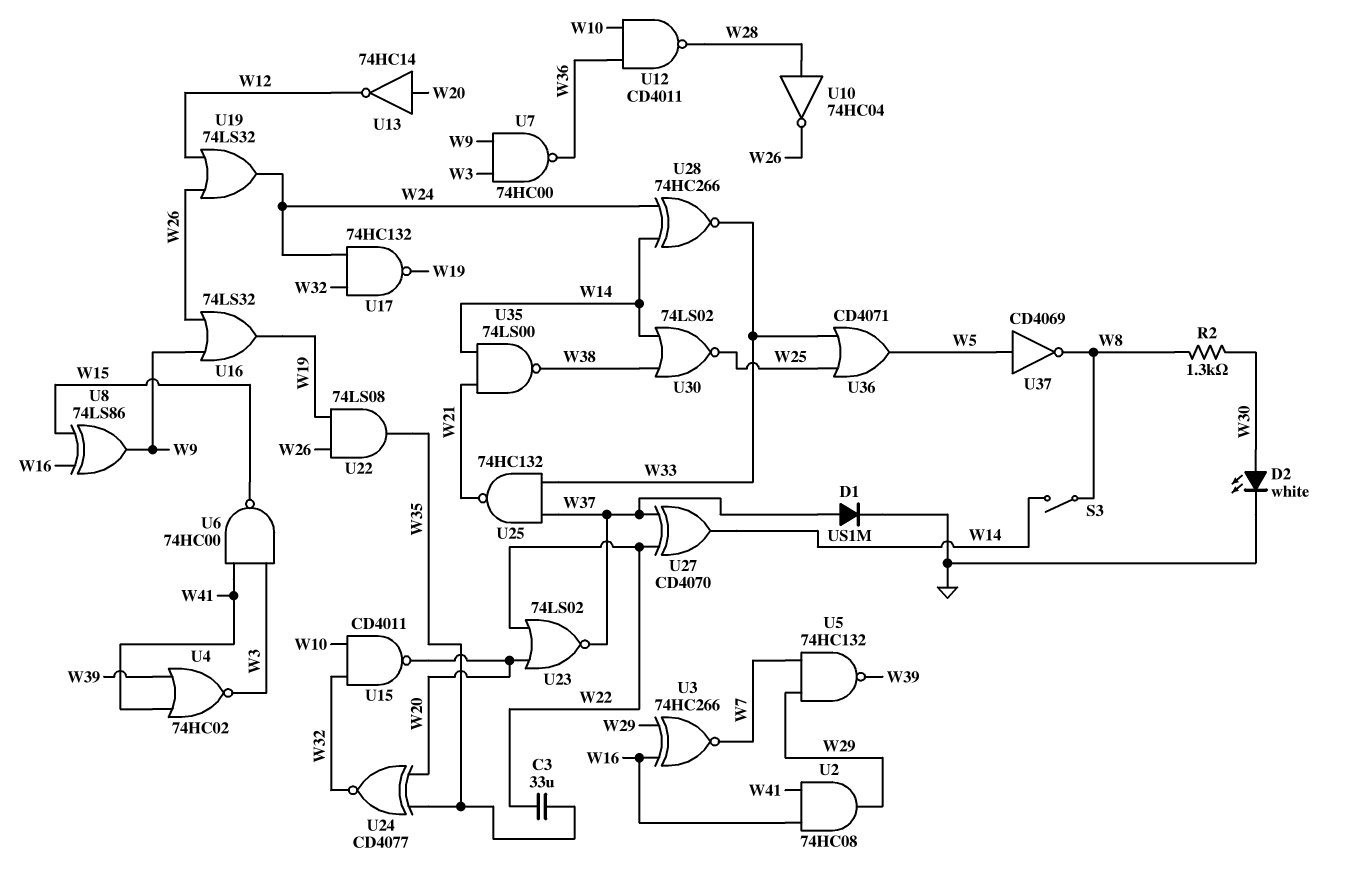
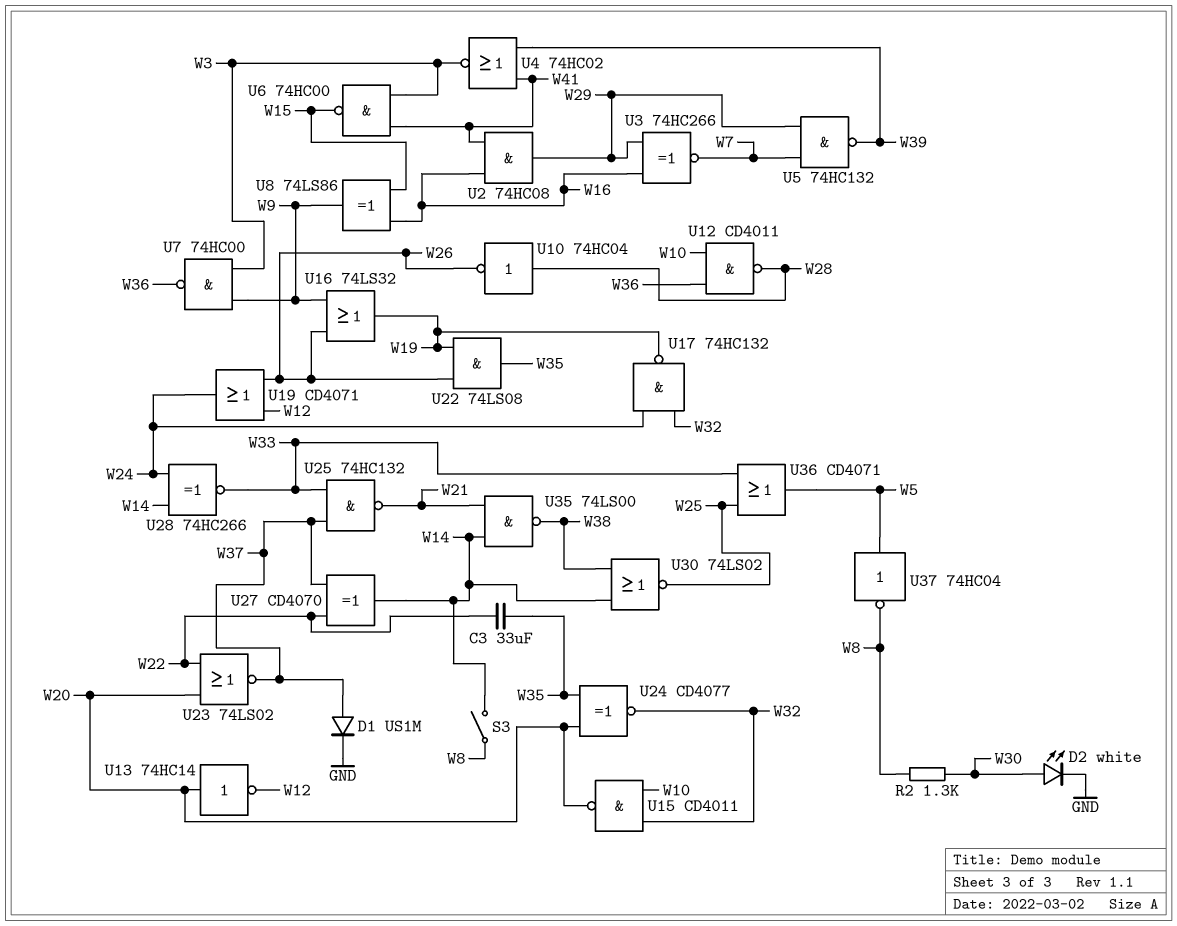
U19: OR 74LS32 (in W12, in W26, out W24) -> OR CD4071 (in W12, in W26, out W24)
U37: NOT CD4069 (in W5, out W8) -> NOT 74HC04 (in W5, out W8)

